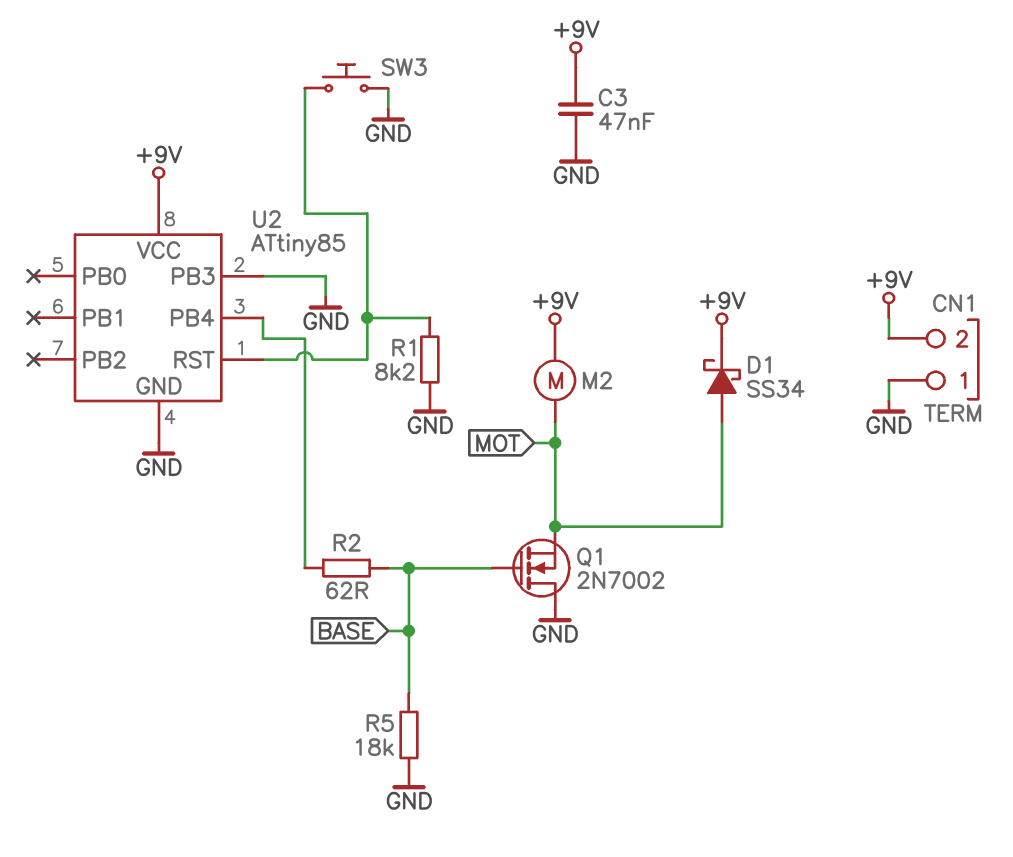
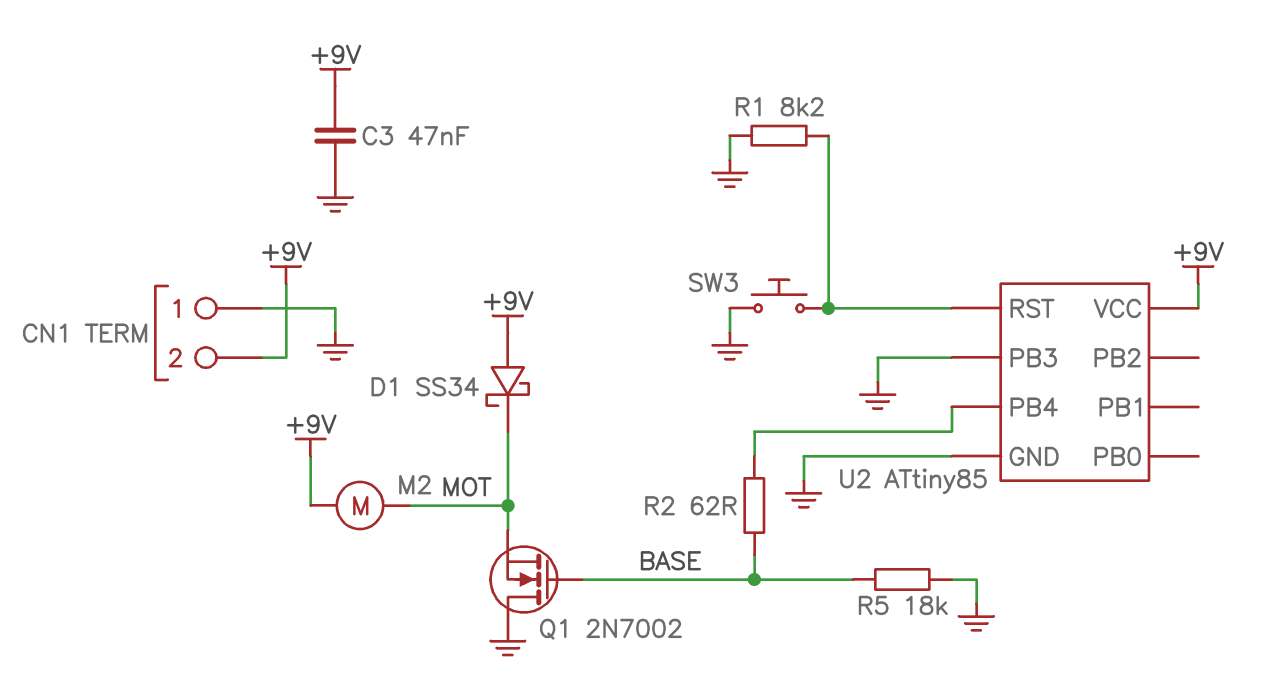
D1: schottky SS34 (A MOT, K +9V) -> schottky SS34 (A +9V, K MOT)

